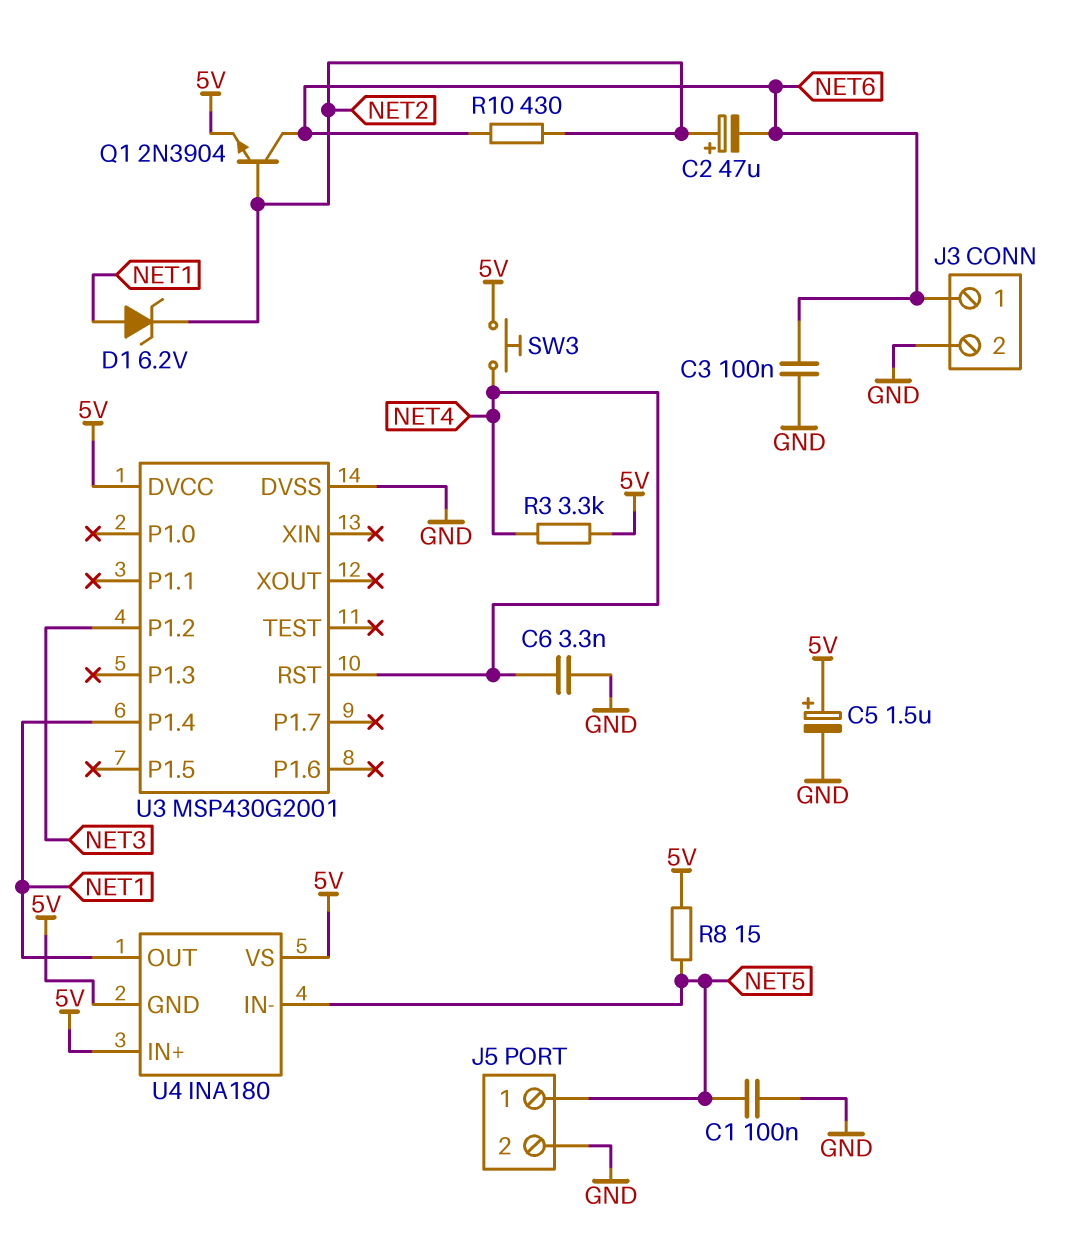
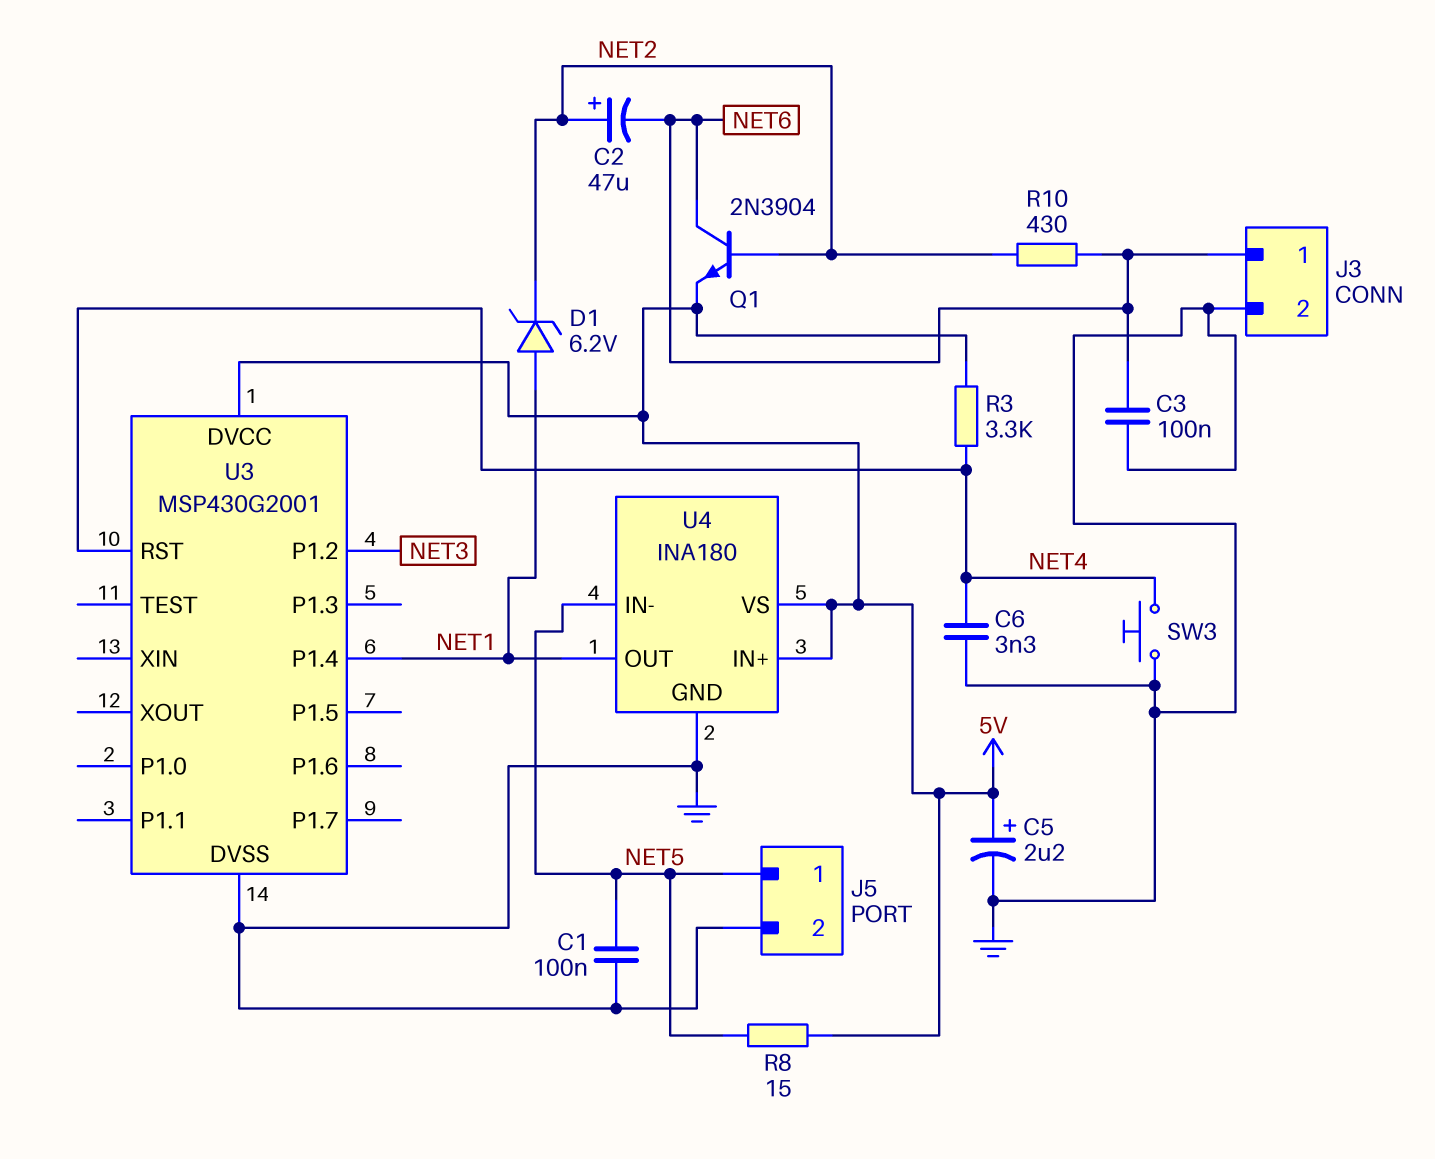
C5: 1.5uF (plus 5V, minus GND) -> 2.2uF (plus 5V, minus GND)
SW3: button (5V, NET4) -> button (GND, NET4)
U4 pin GND: 5V -> GND

